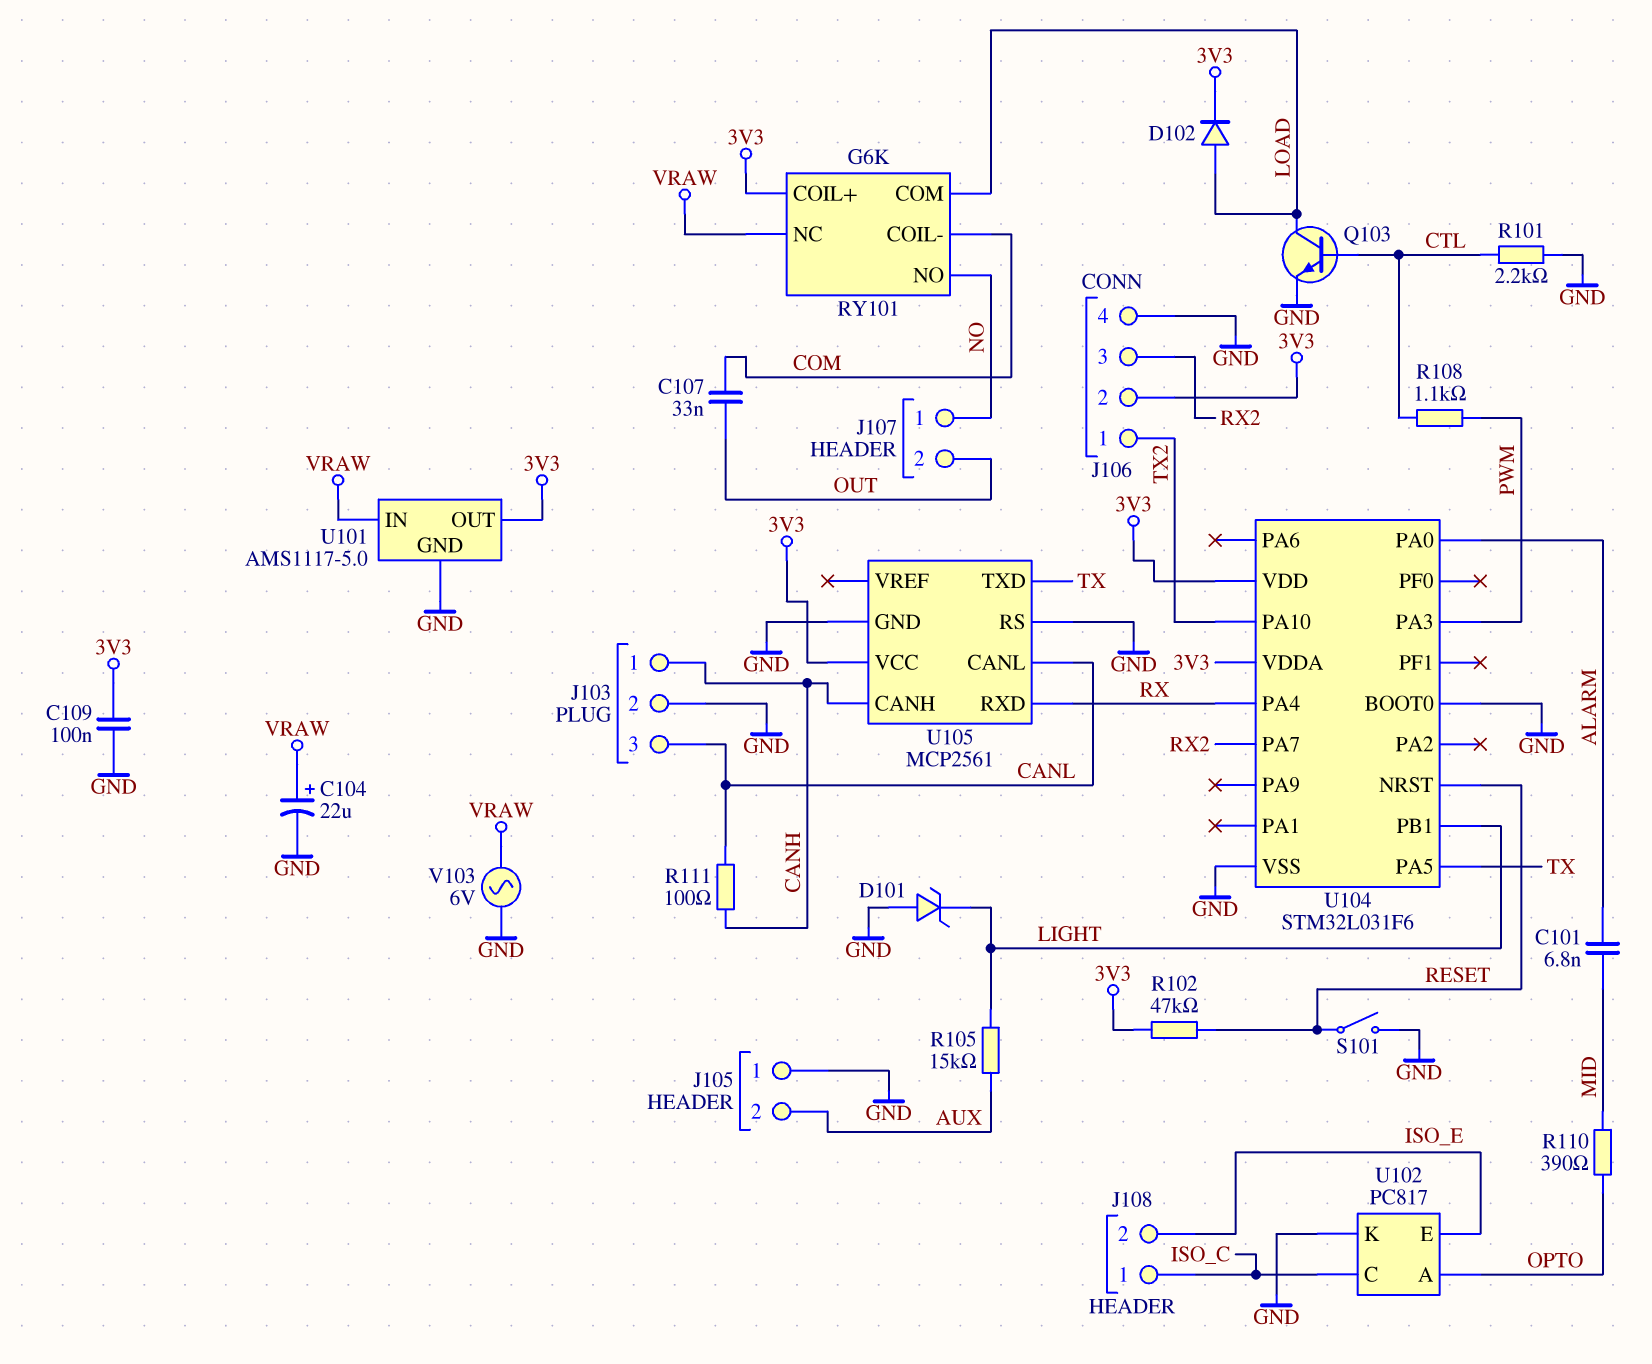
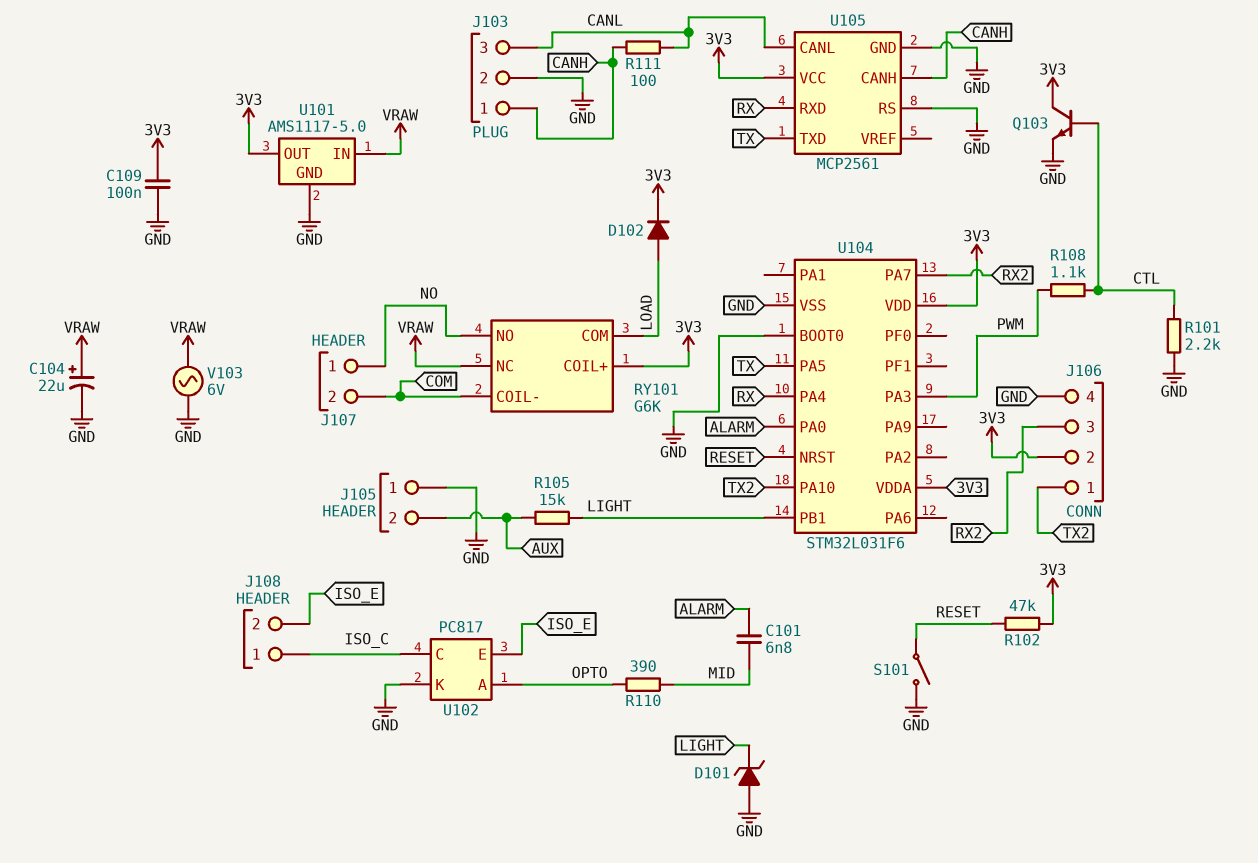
C107: 33nF (COM, OUT) -> none
J107 pin 2: OUT -> COM
Q103: NPN (B CTL, C LOAD, E GND) -> NPN (B CTL, C 3V3, E GND)

